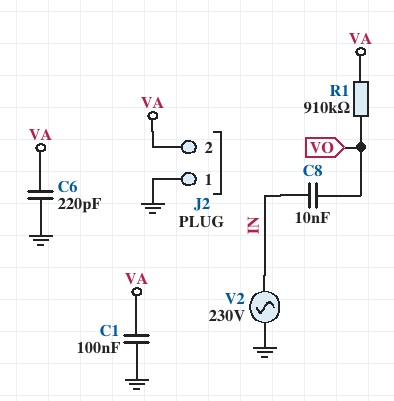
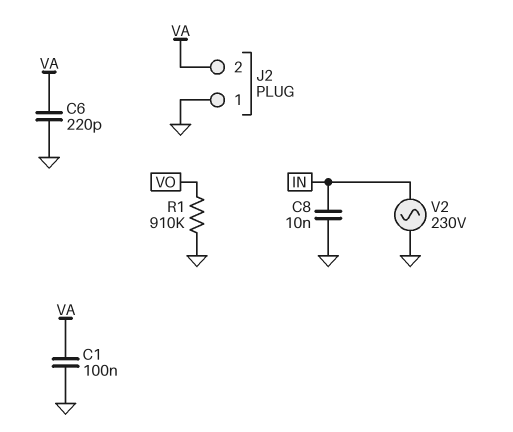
C8: 10nF (IN, VO) -> 10nF (GND, IN)
R1: 910k (VA, VO) -> 910k (GND, VO)

